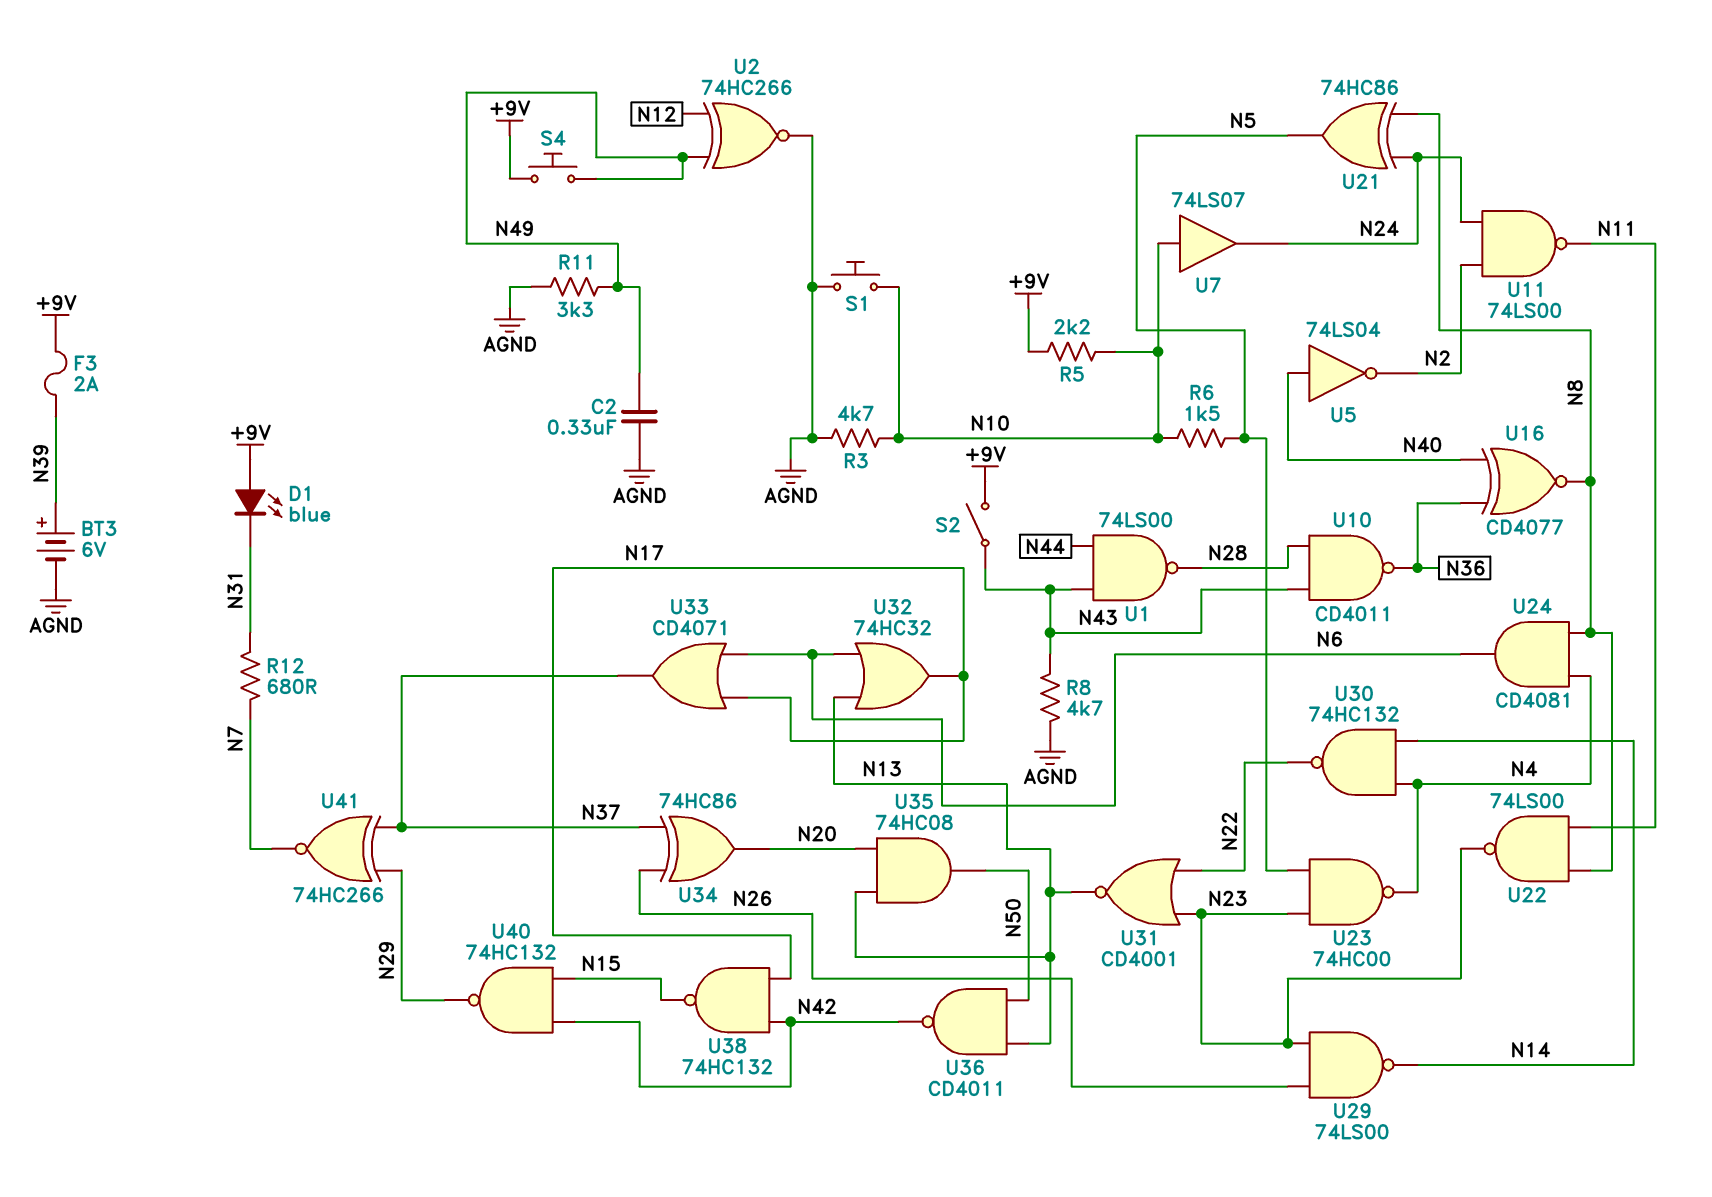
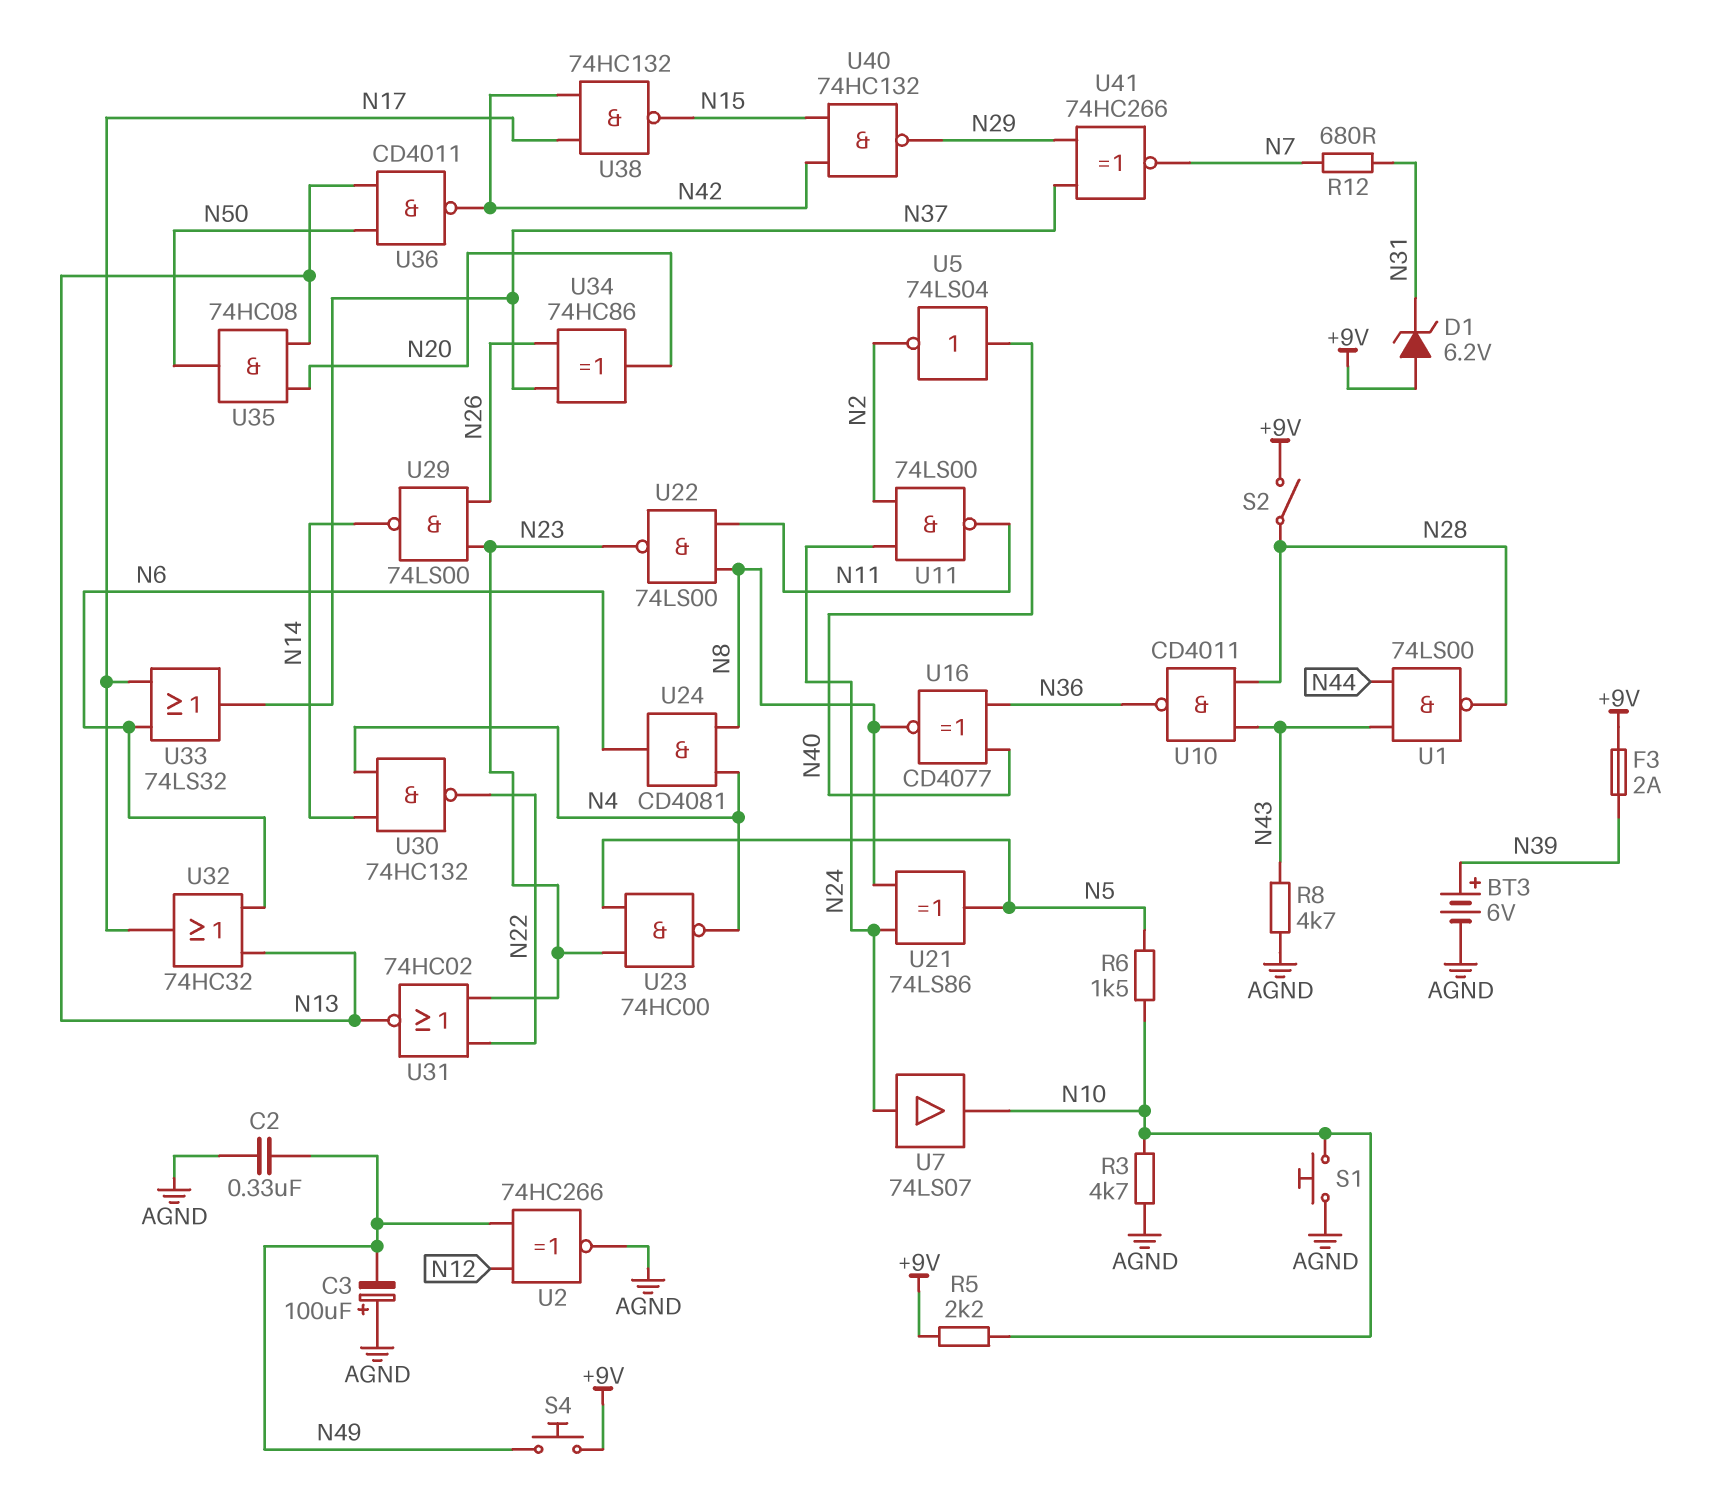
C3: none -> 100uF (plus AGND, minus N49)
D1: LED blue (A +9V, K N31) -> zener 6.2V (A +9V, K N31)
R11: 3.3k (AGND, N49) -> none
S2: switch (+9V, N43) -> switch (+9V, N28)
U7: buffer 74LS07 (in N10, out N24) -> buffer 74LS07 (in N24, out N10)
U21: XOR 74HC86 (in N8, in N24, out N5) -> XOR 74LS86 (in N8, in N24, out N5)
U31: NOR CD4001 (in N22, in N23, out N13) -> NOR 74HC02 (in N22, in N23, out N13)
U33: OR CD4071 (in N6, in N17, out N37) -> OR 74LS32 (in N6, in N17, out N37)

